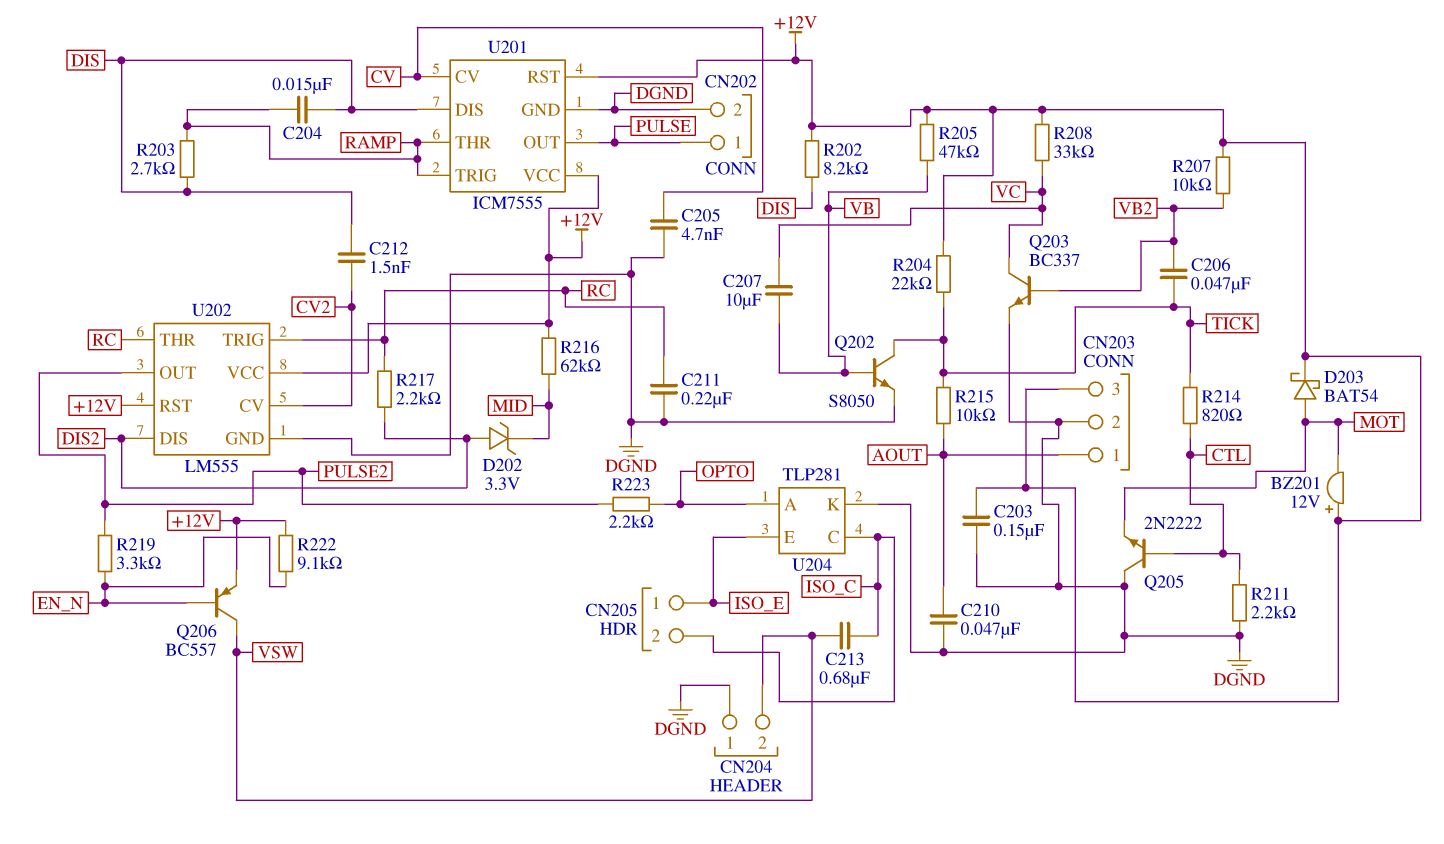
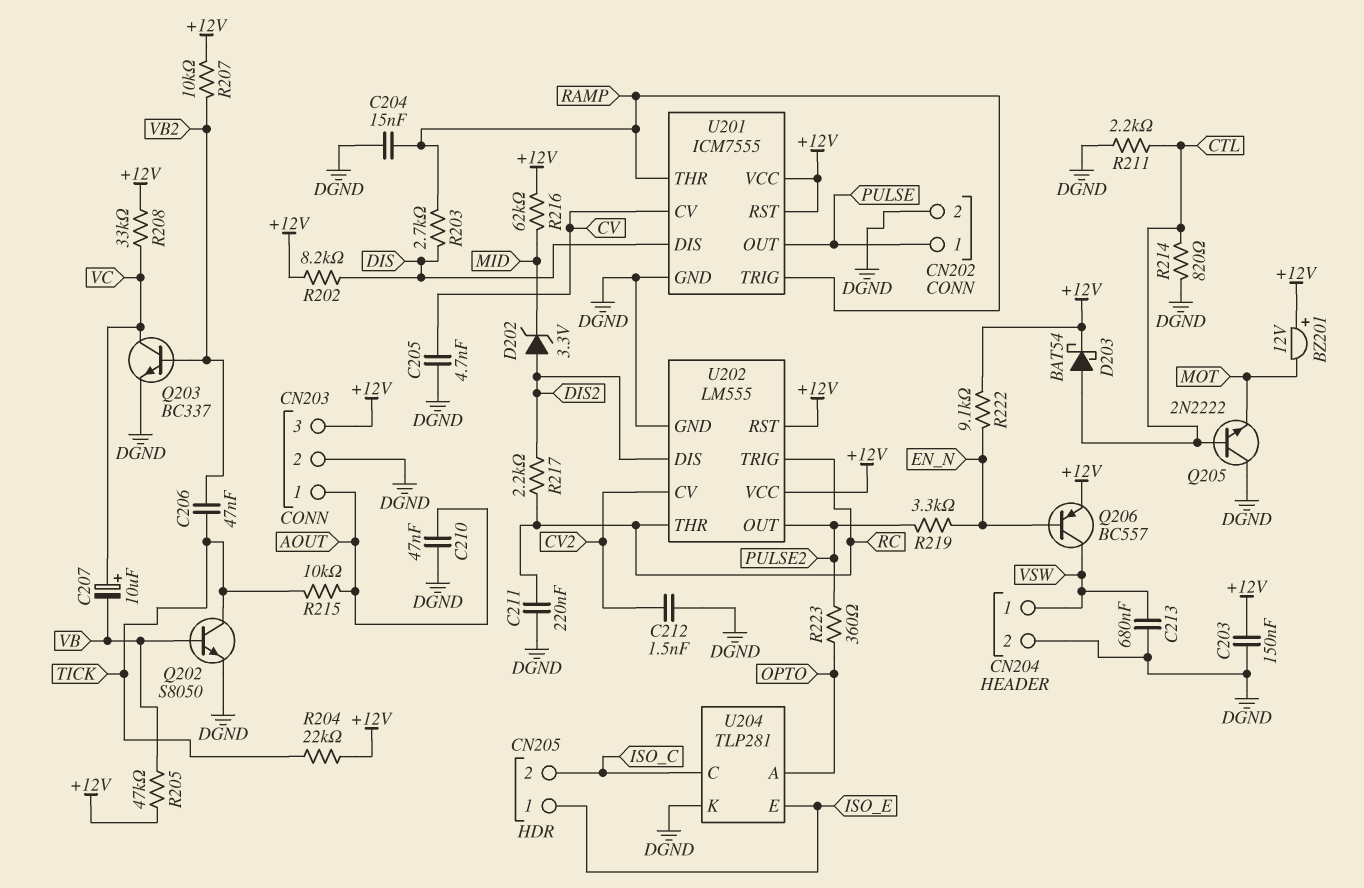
C204: 15nF (DIS, RAMP) -> 15nF (DGND, RAMP)
C207: 10uF (VB, VC) -> 10uF (plus VC, minus VB)
C212: 1.5nF (CV2, DIS) -> 1.5nF (CV2, DGND)
C213: 680nF (ISO_C, VSW) -> 680nF (DGND, VSW)
CN204 pin 1: DGND -> VSW
CN204 pin 2: VSW -> DGND
D203: schottky BAT54 (A MOT, K +12V) -> schottky BAT54 (A CTL, K +12V)
R214: 820 (CTL, TICK) -> 820 (CTL, DGND)
R223: 2.2k (OPTO, PULSE2) -> 360 (OPTO, PULSE2)

